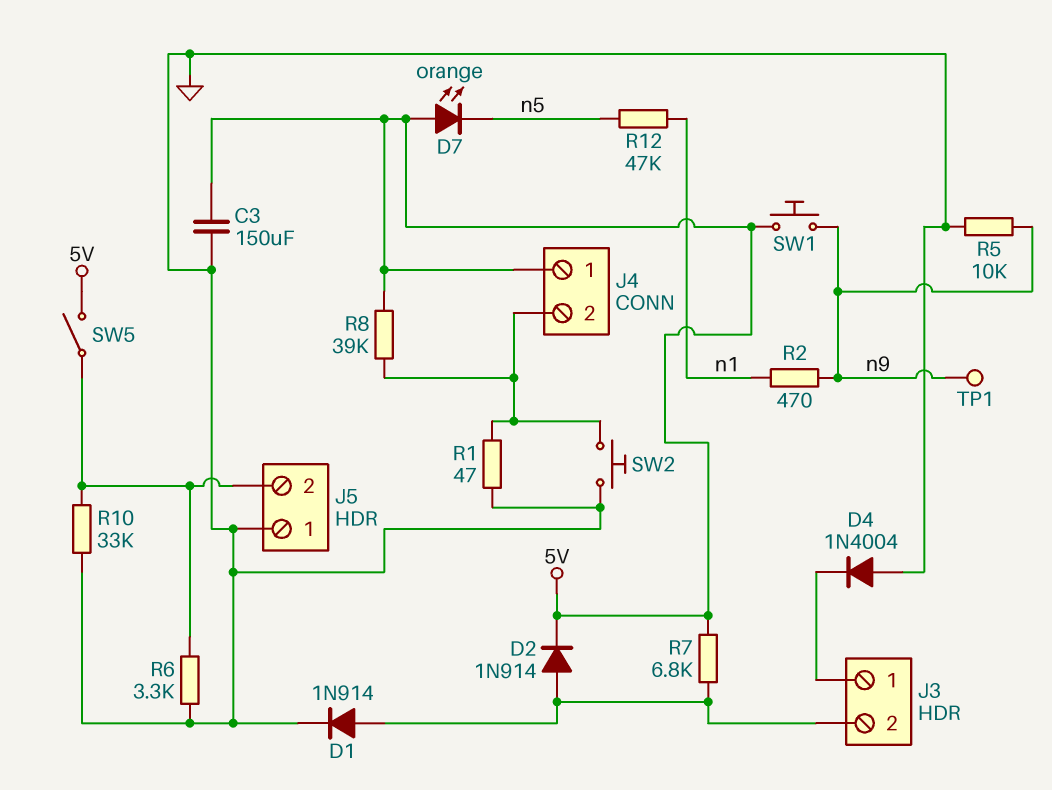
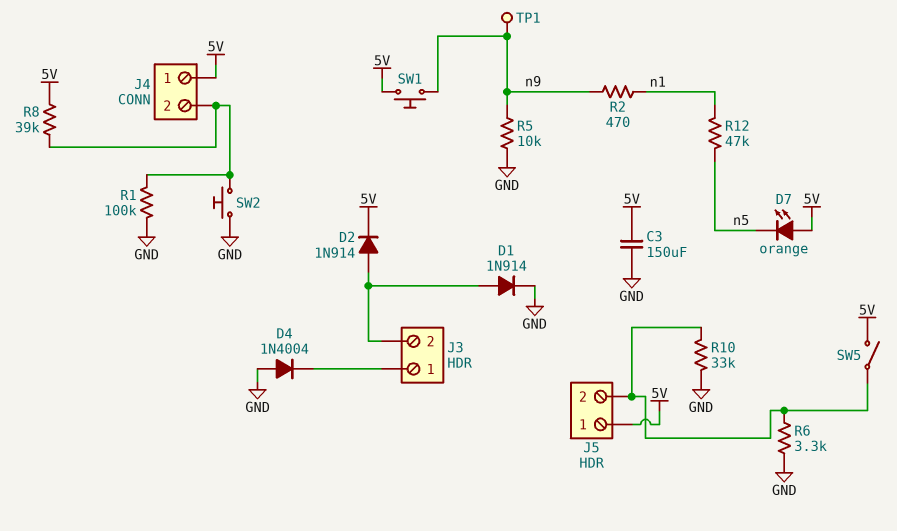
J5 pin 1: GND -> 5V
R1: 47 (GND, J4/2) -> 100k (GND, J4/2)
R7: 6.8k (5V, J3/2) -> none

